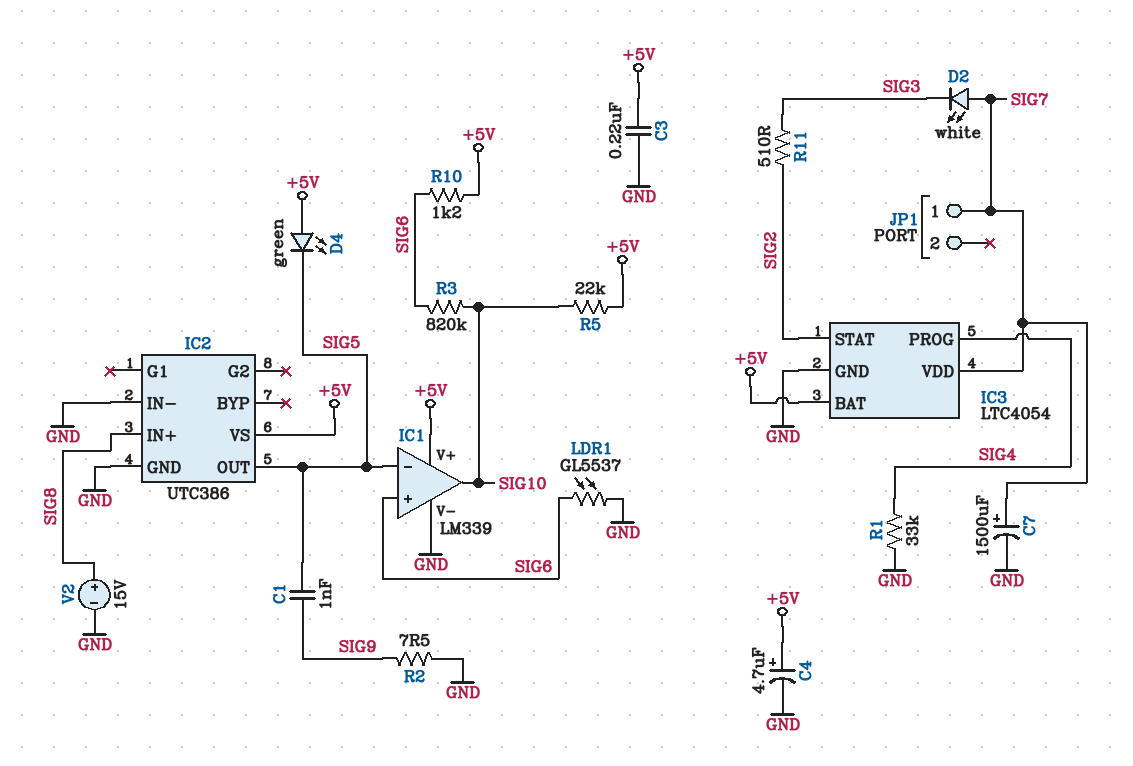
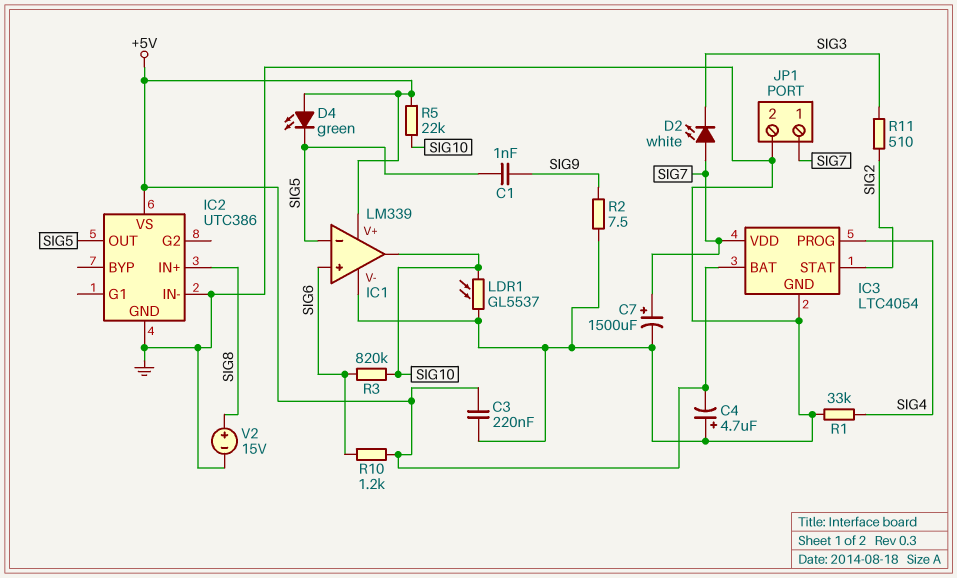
C4: 4.7uF (plus +5V, minus GND) -> 4.7uF (plus GND, minus +5V)
JP1 pin 2: none -> GND
LDR1: GL5537 (GND, SIG6) -> GL5537 (GND, SIG10)

